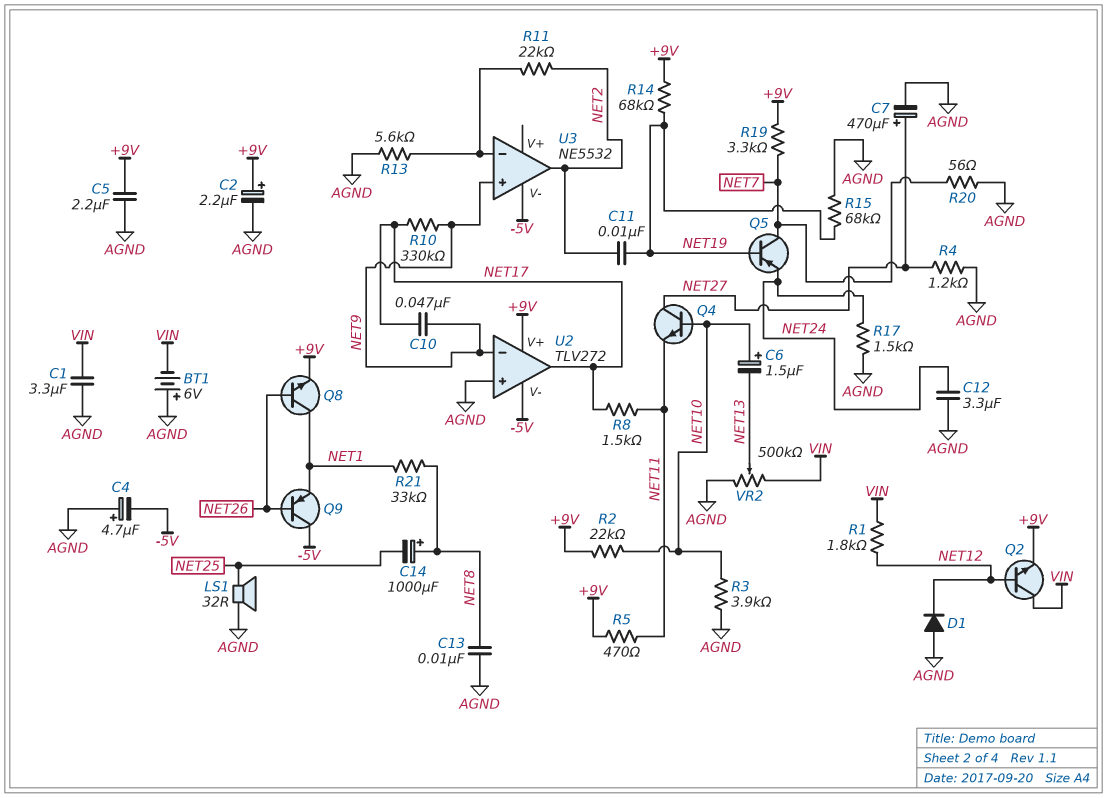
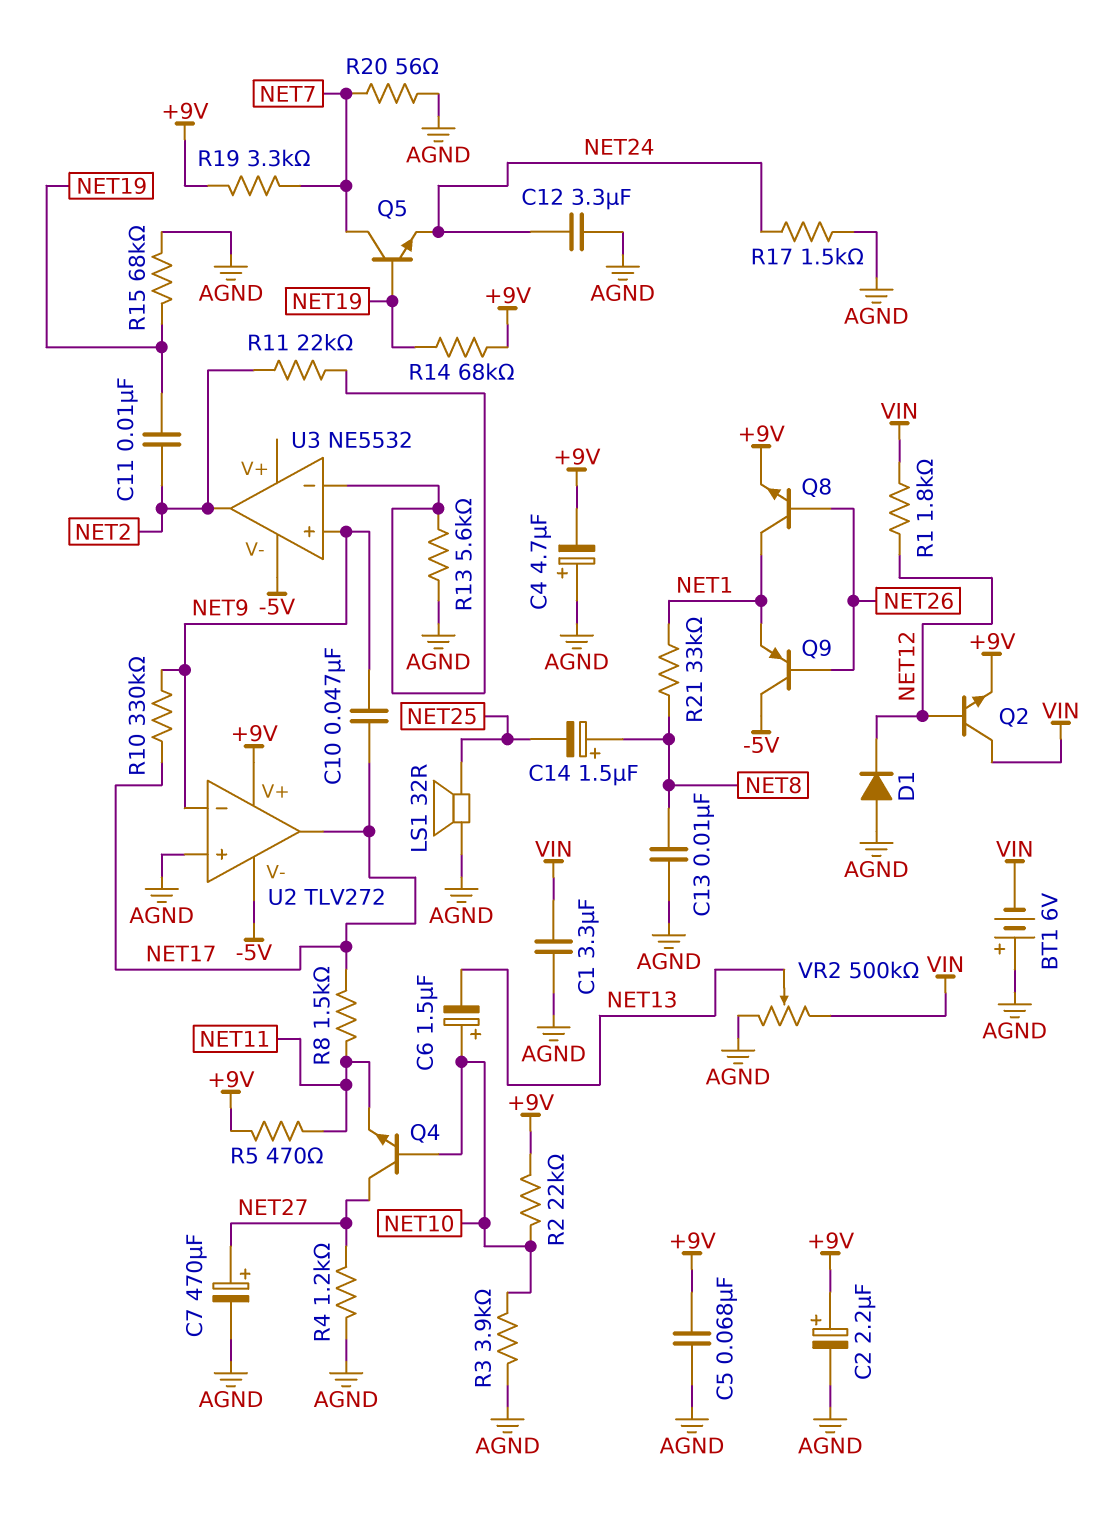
C4: 4.7uF (plus AGND, minus -5V) -> 4.7uF (plus AGND, minus +9V)
C5: 2.2uF (+9V, AGND) -> 68nF (+9V, AGND)
C14: 1000uF (plus NET8, minus NET25) -> 1.5uF (plus NET8, minus NET25)
Q5: PNP (B NET19, C NET7, E NET24) -> NPN (B NET19, C NET7, E NET24)

